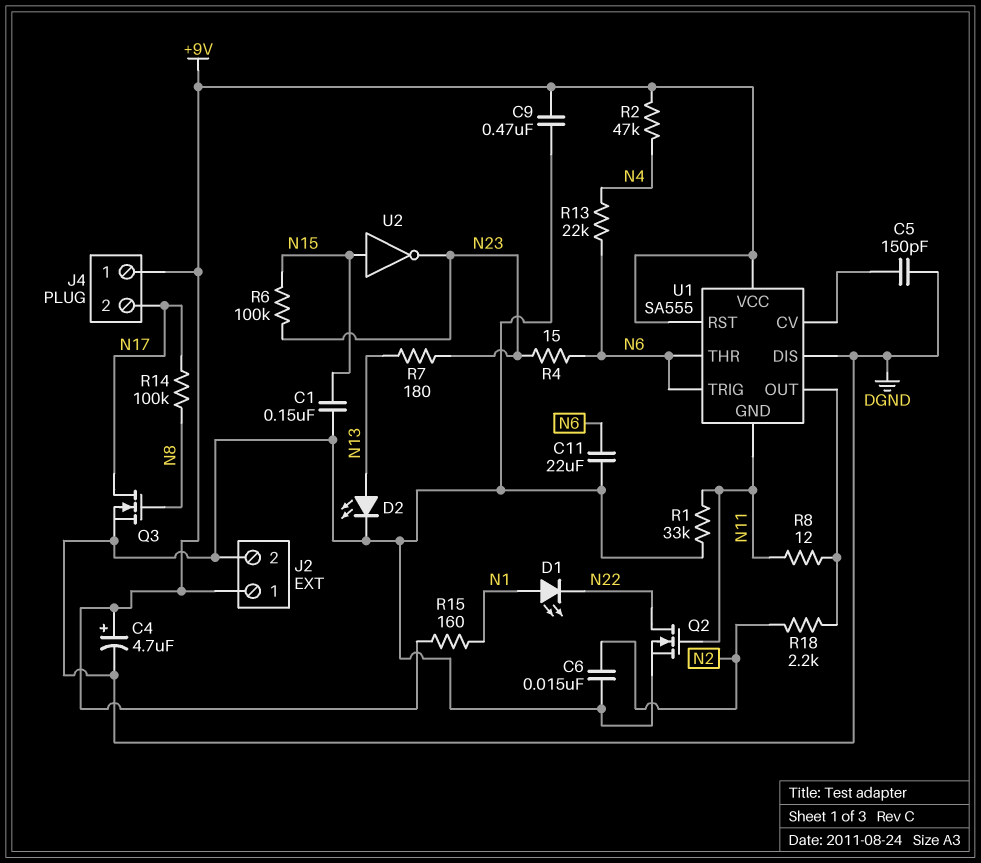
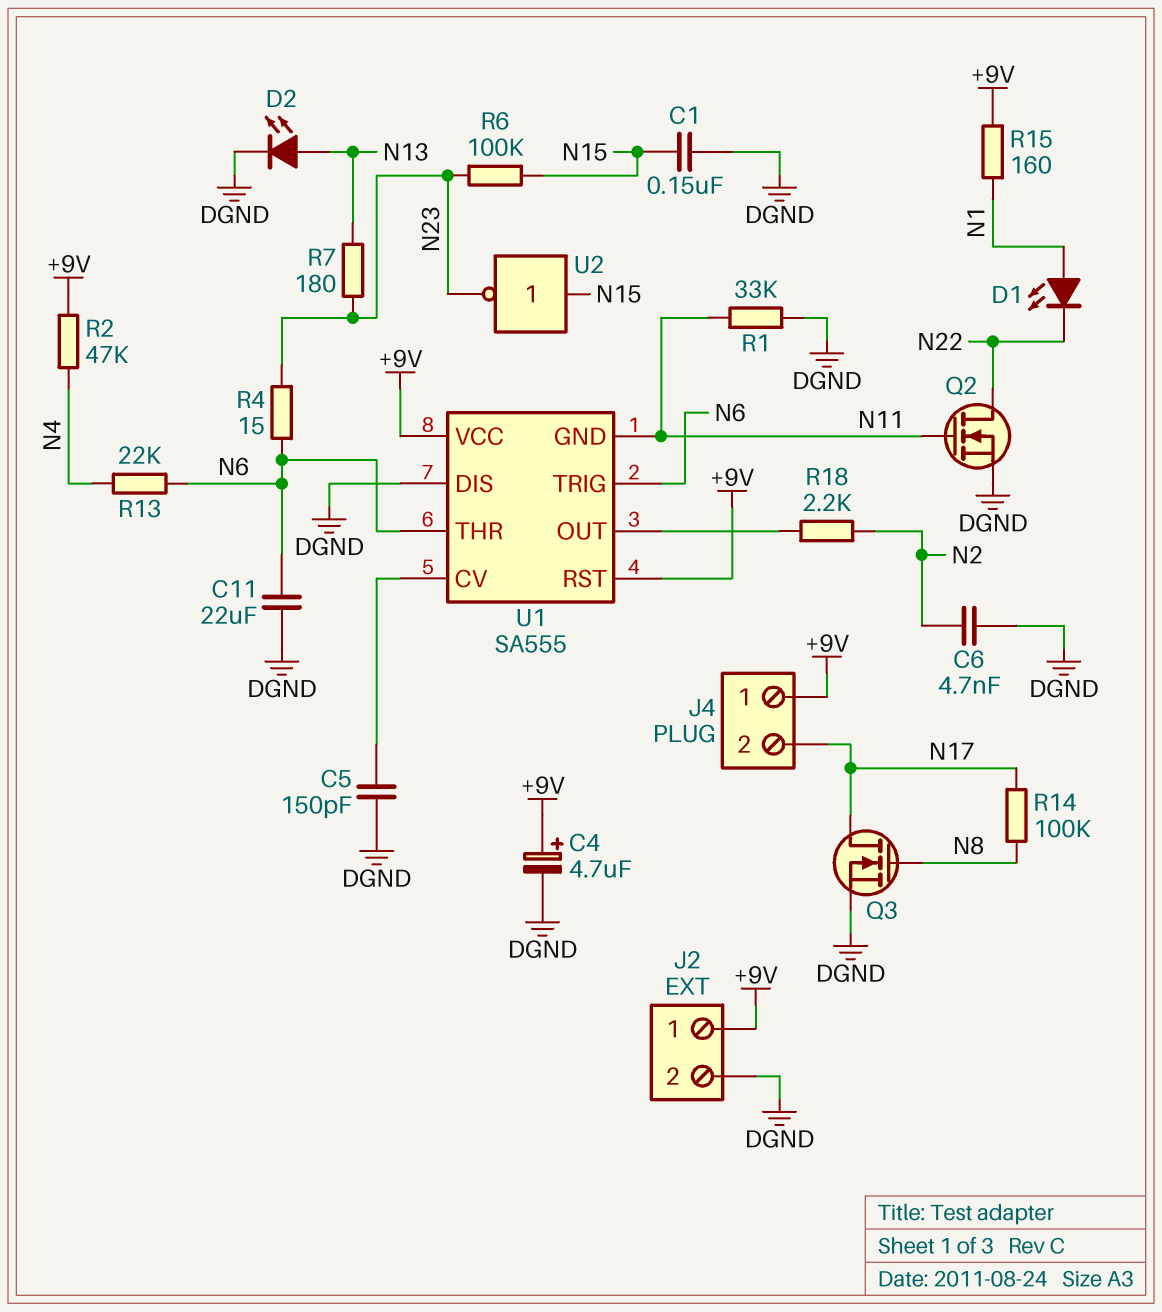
C6: 15nF (DGND, N2) -> 4.7nF (DGND, N2)
C9: 470nF (+9V, DGND) -> none
R8: 12 (N11, U1/OUT) -> none

